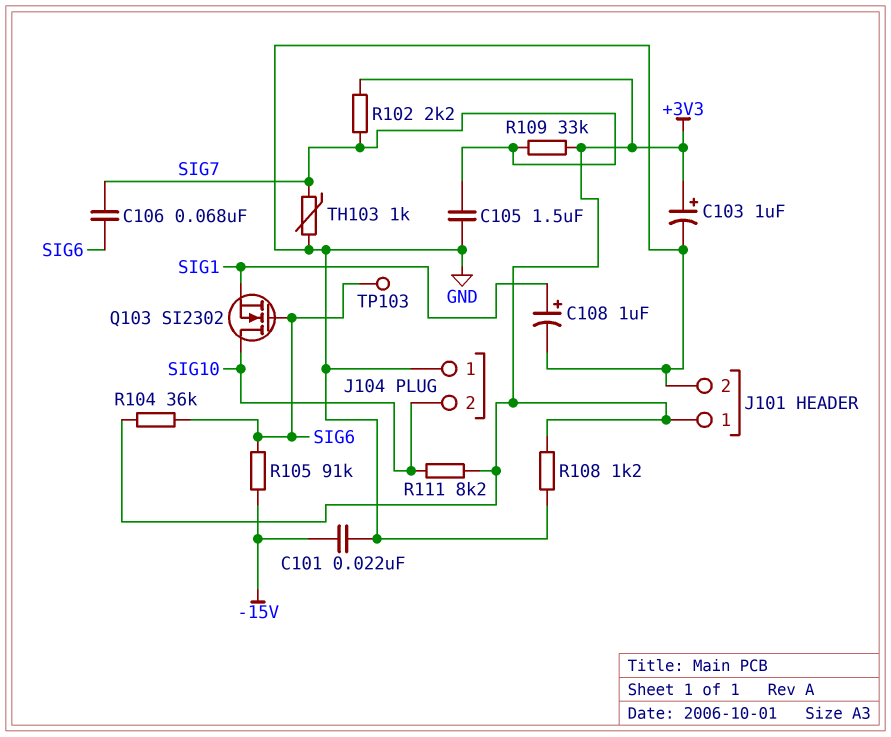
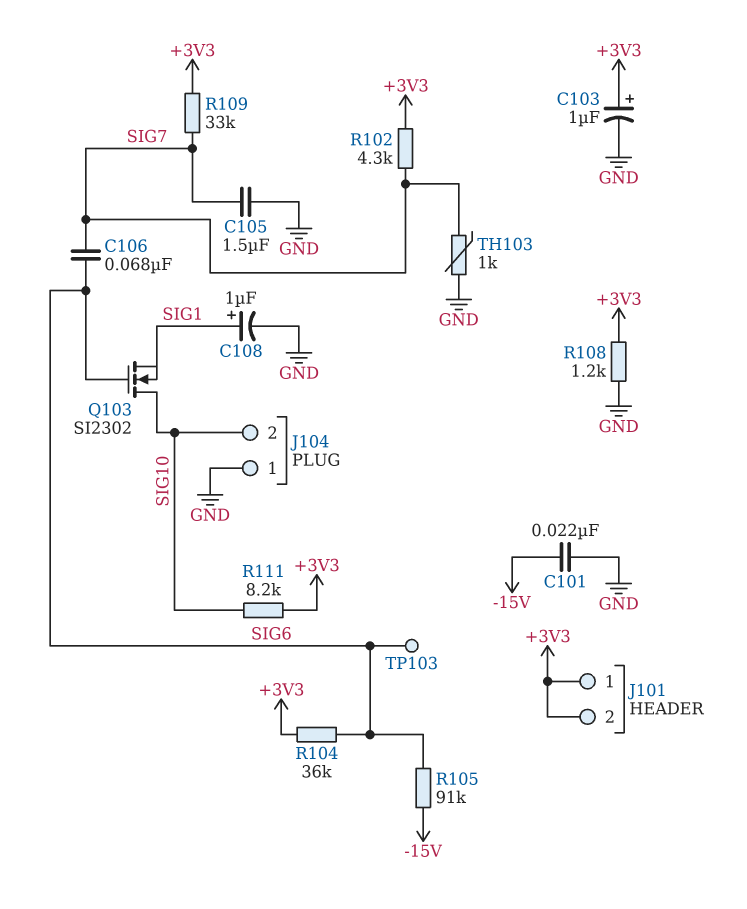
J101 pin 2: GND -> +3V3
R102: 2.2k (+3V3, SIG7) -> 4.3k (+3V3, SIG7)

